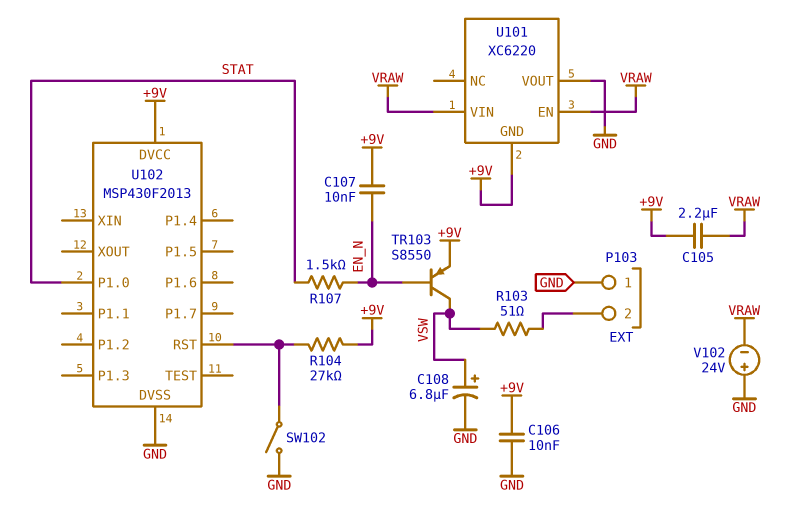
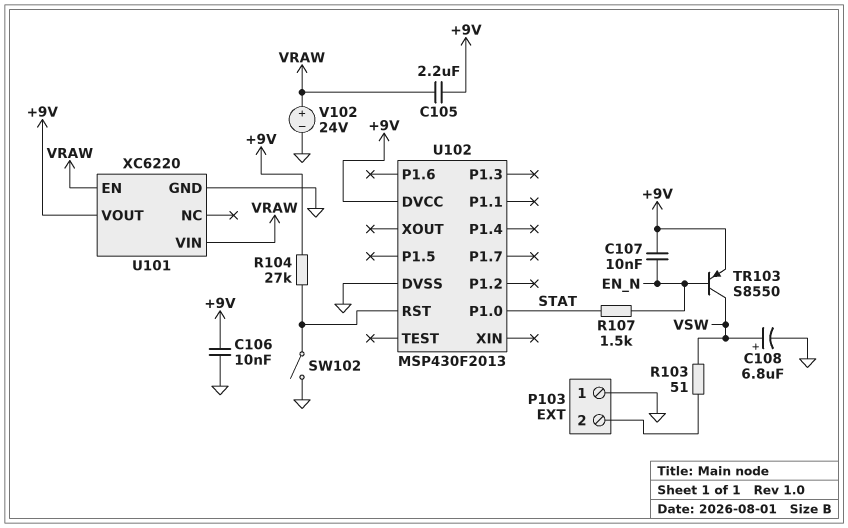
U101 pin GND: +9V -> GND
U101 pin VOUT: GND -> +9V
V102: 24V (plus GND, minus VRAW) -> 24V (plus VRAW, minus GND)

